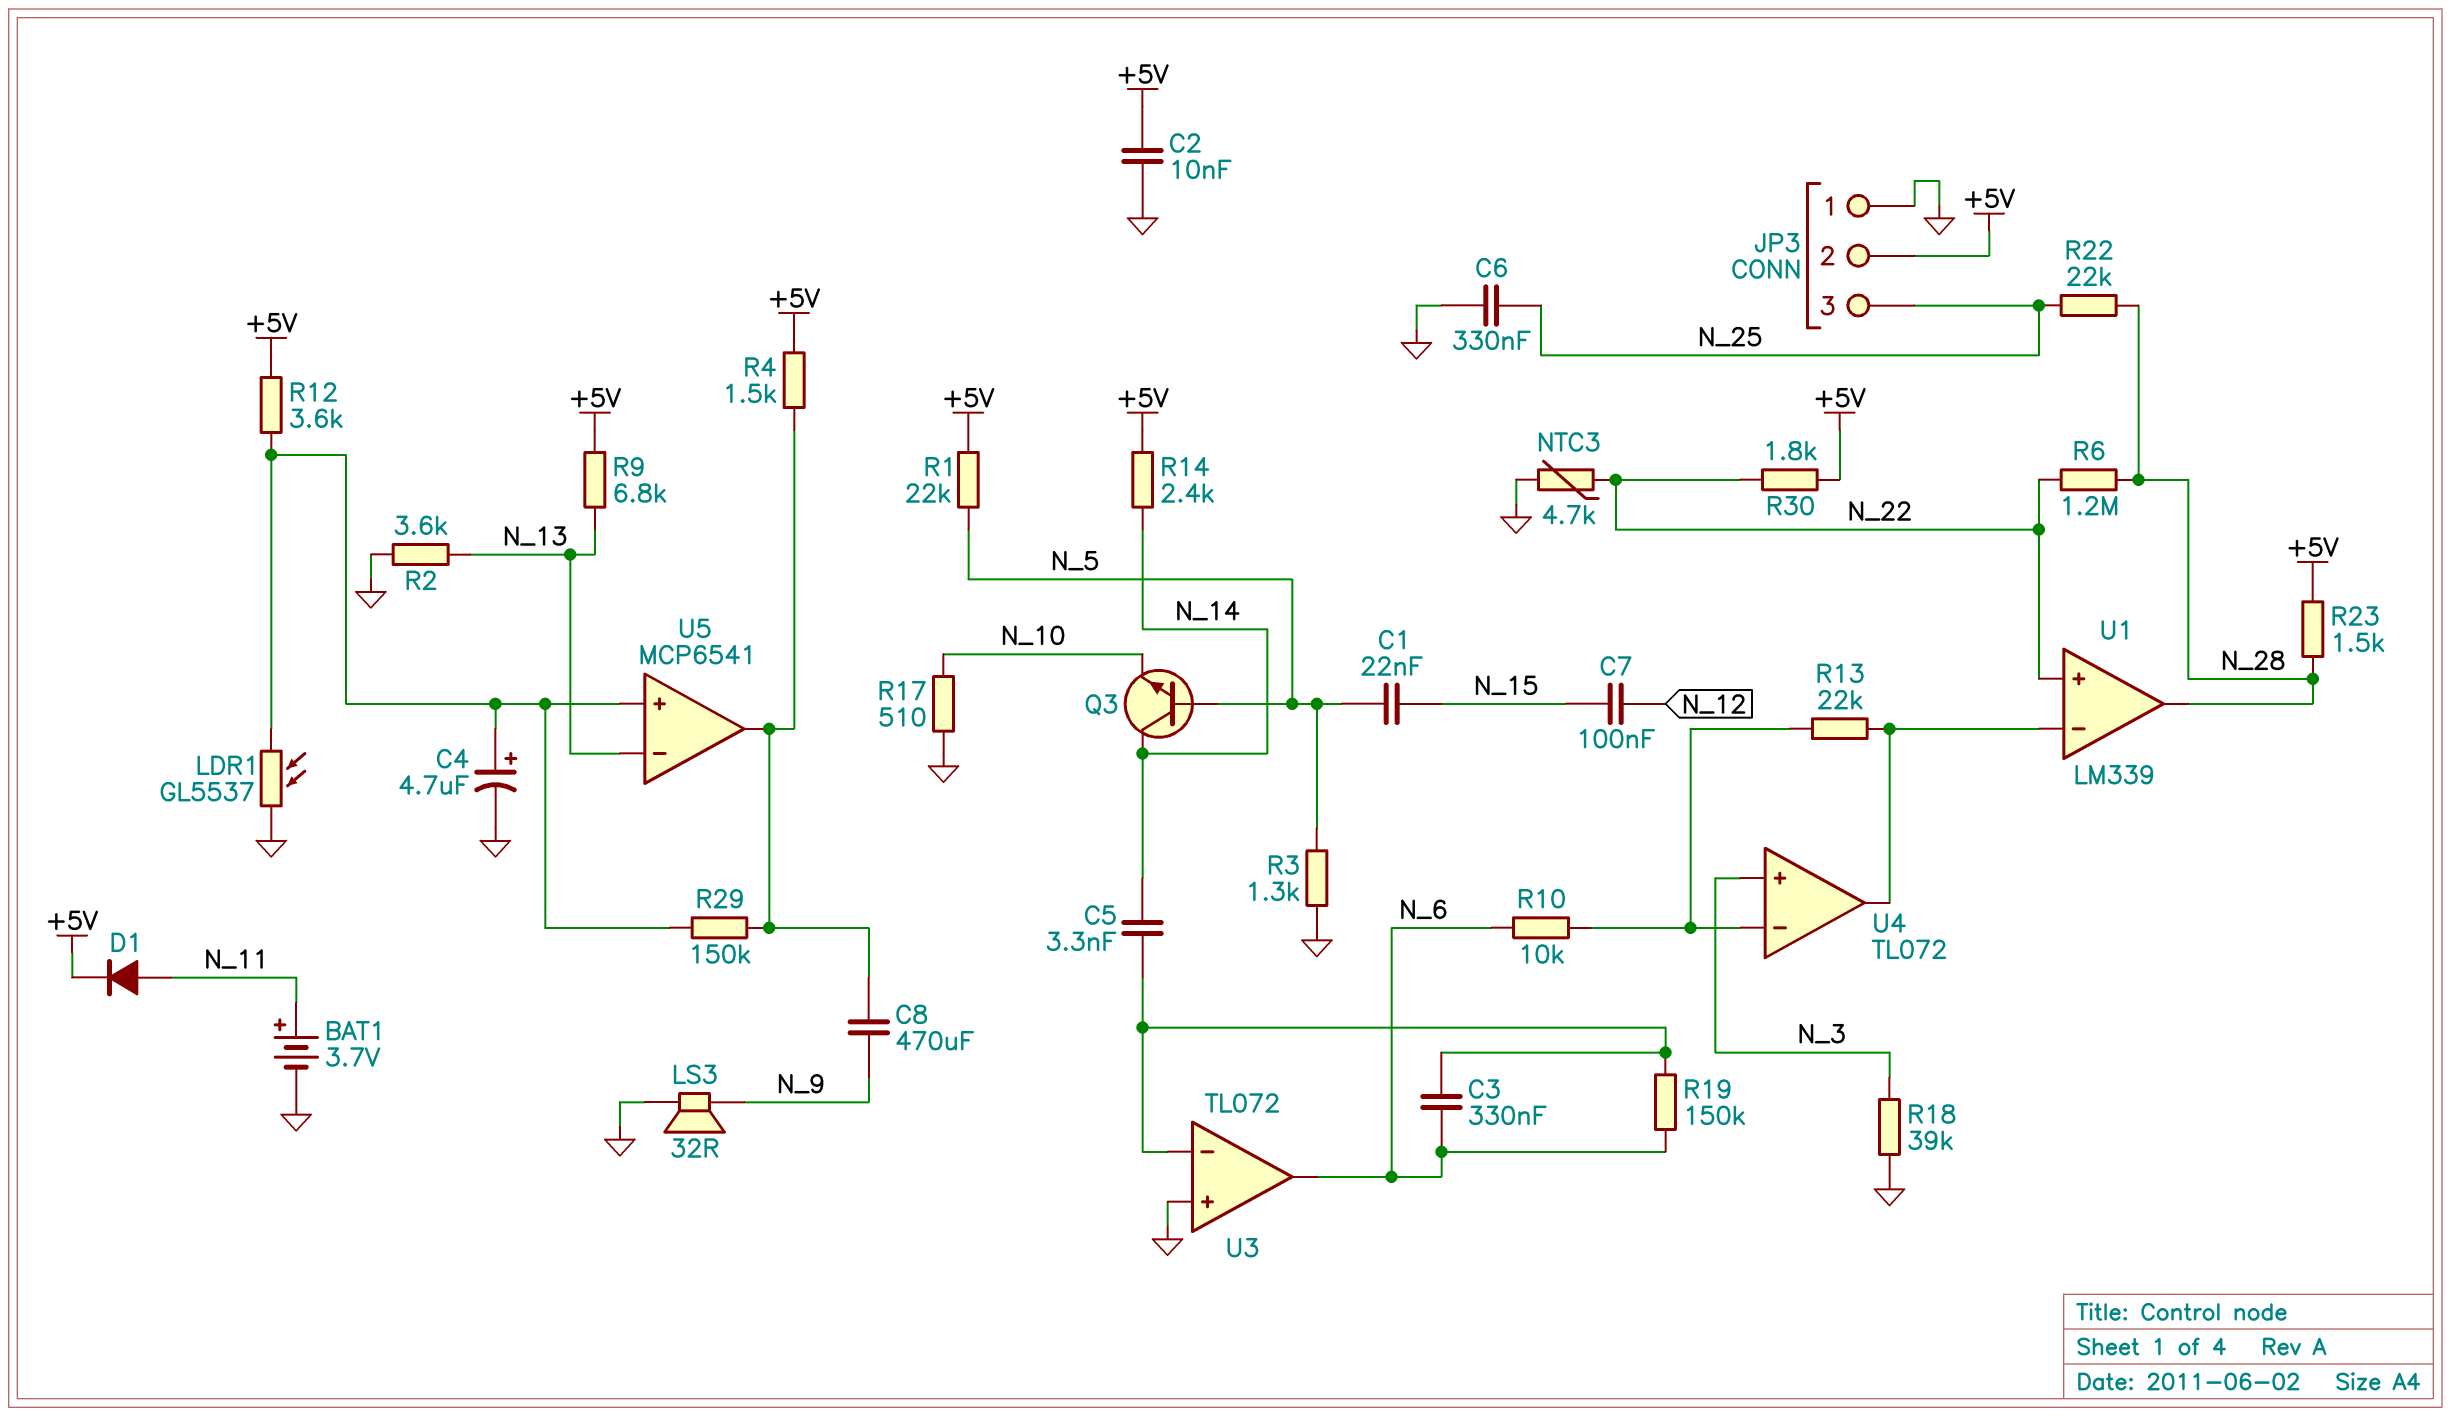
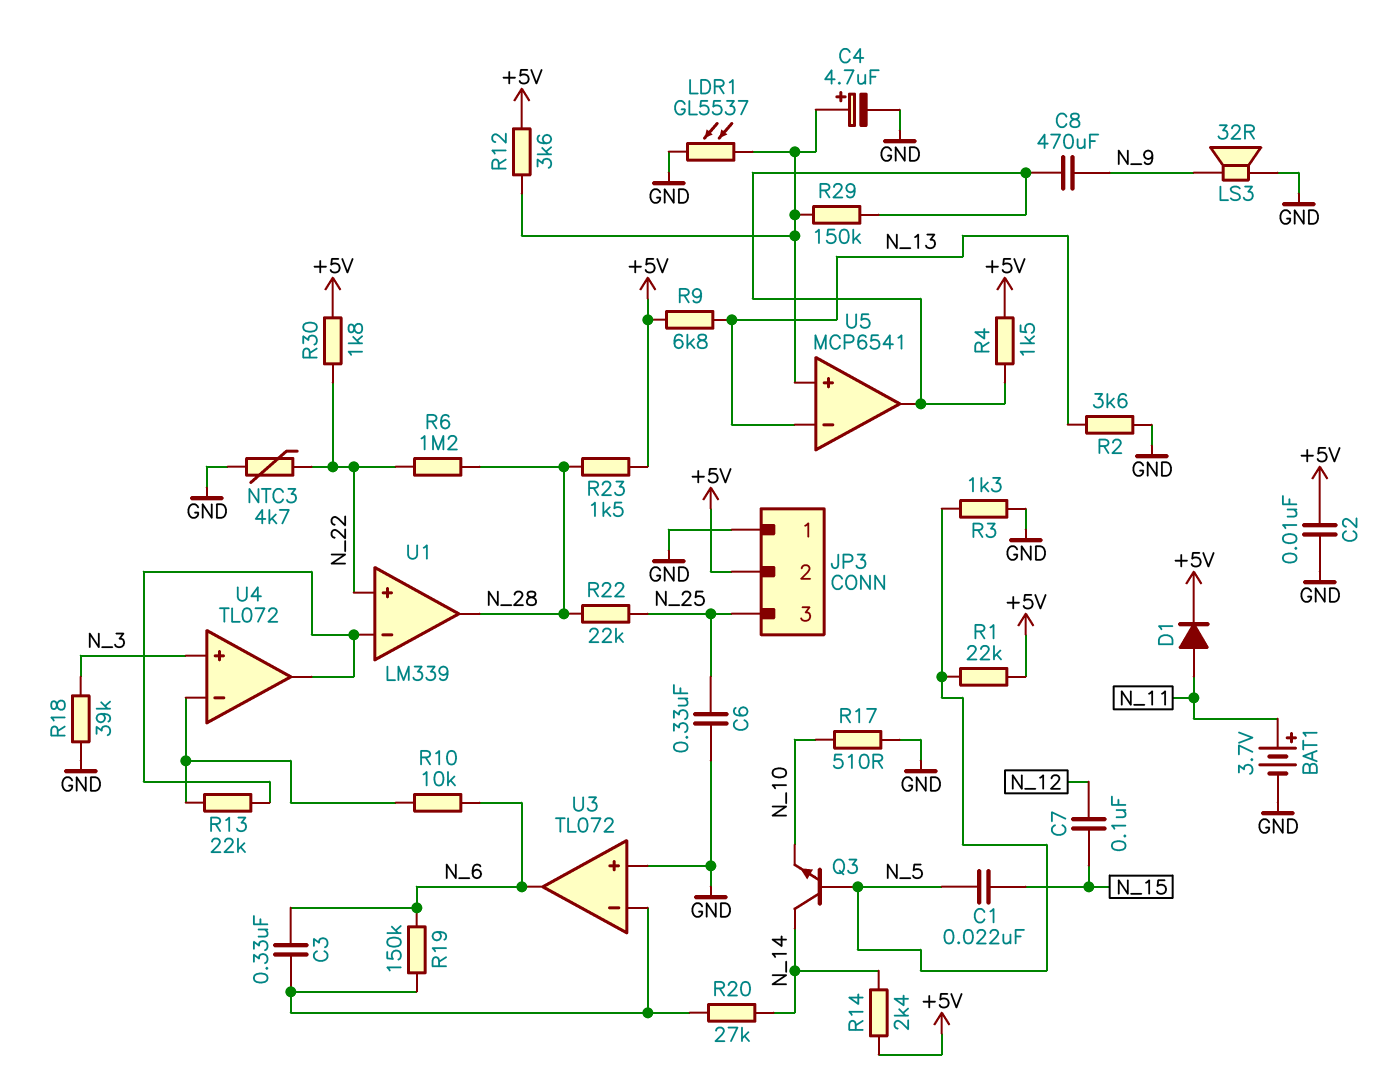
C5: 3.3nF (N_14, U3/in-) -> none
R20: none -> 27k (N_14, U3/in-)

